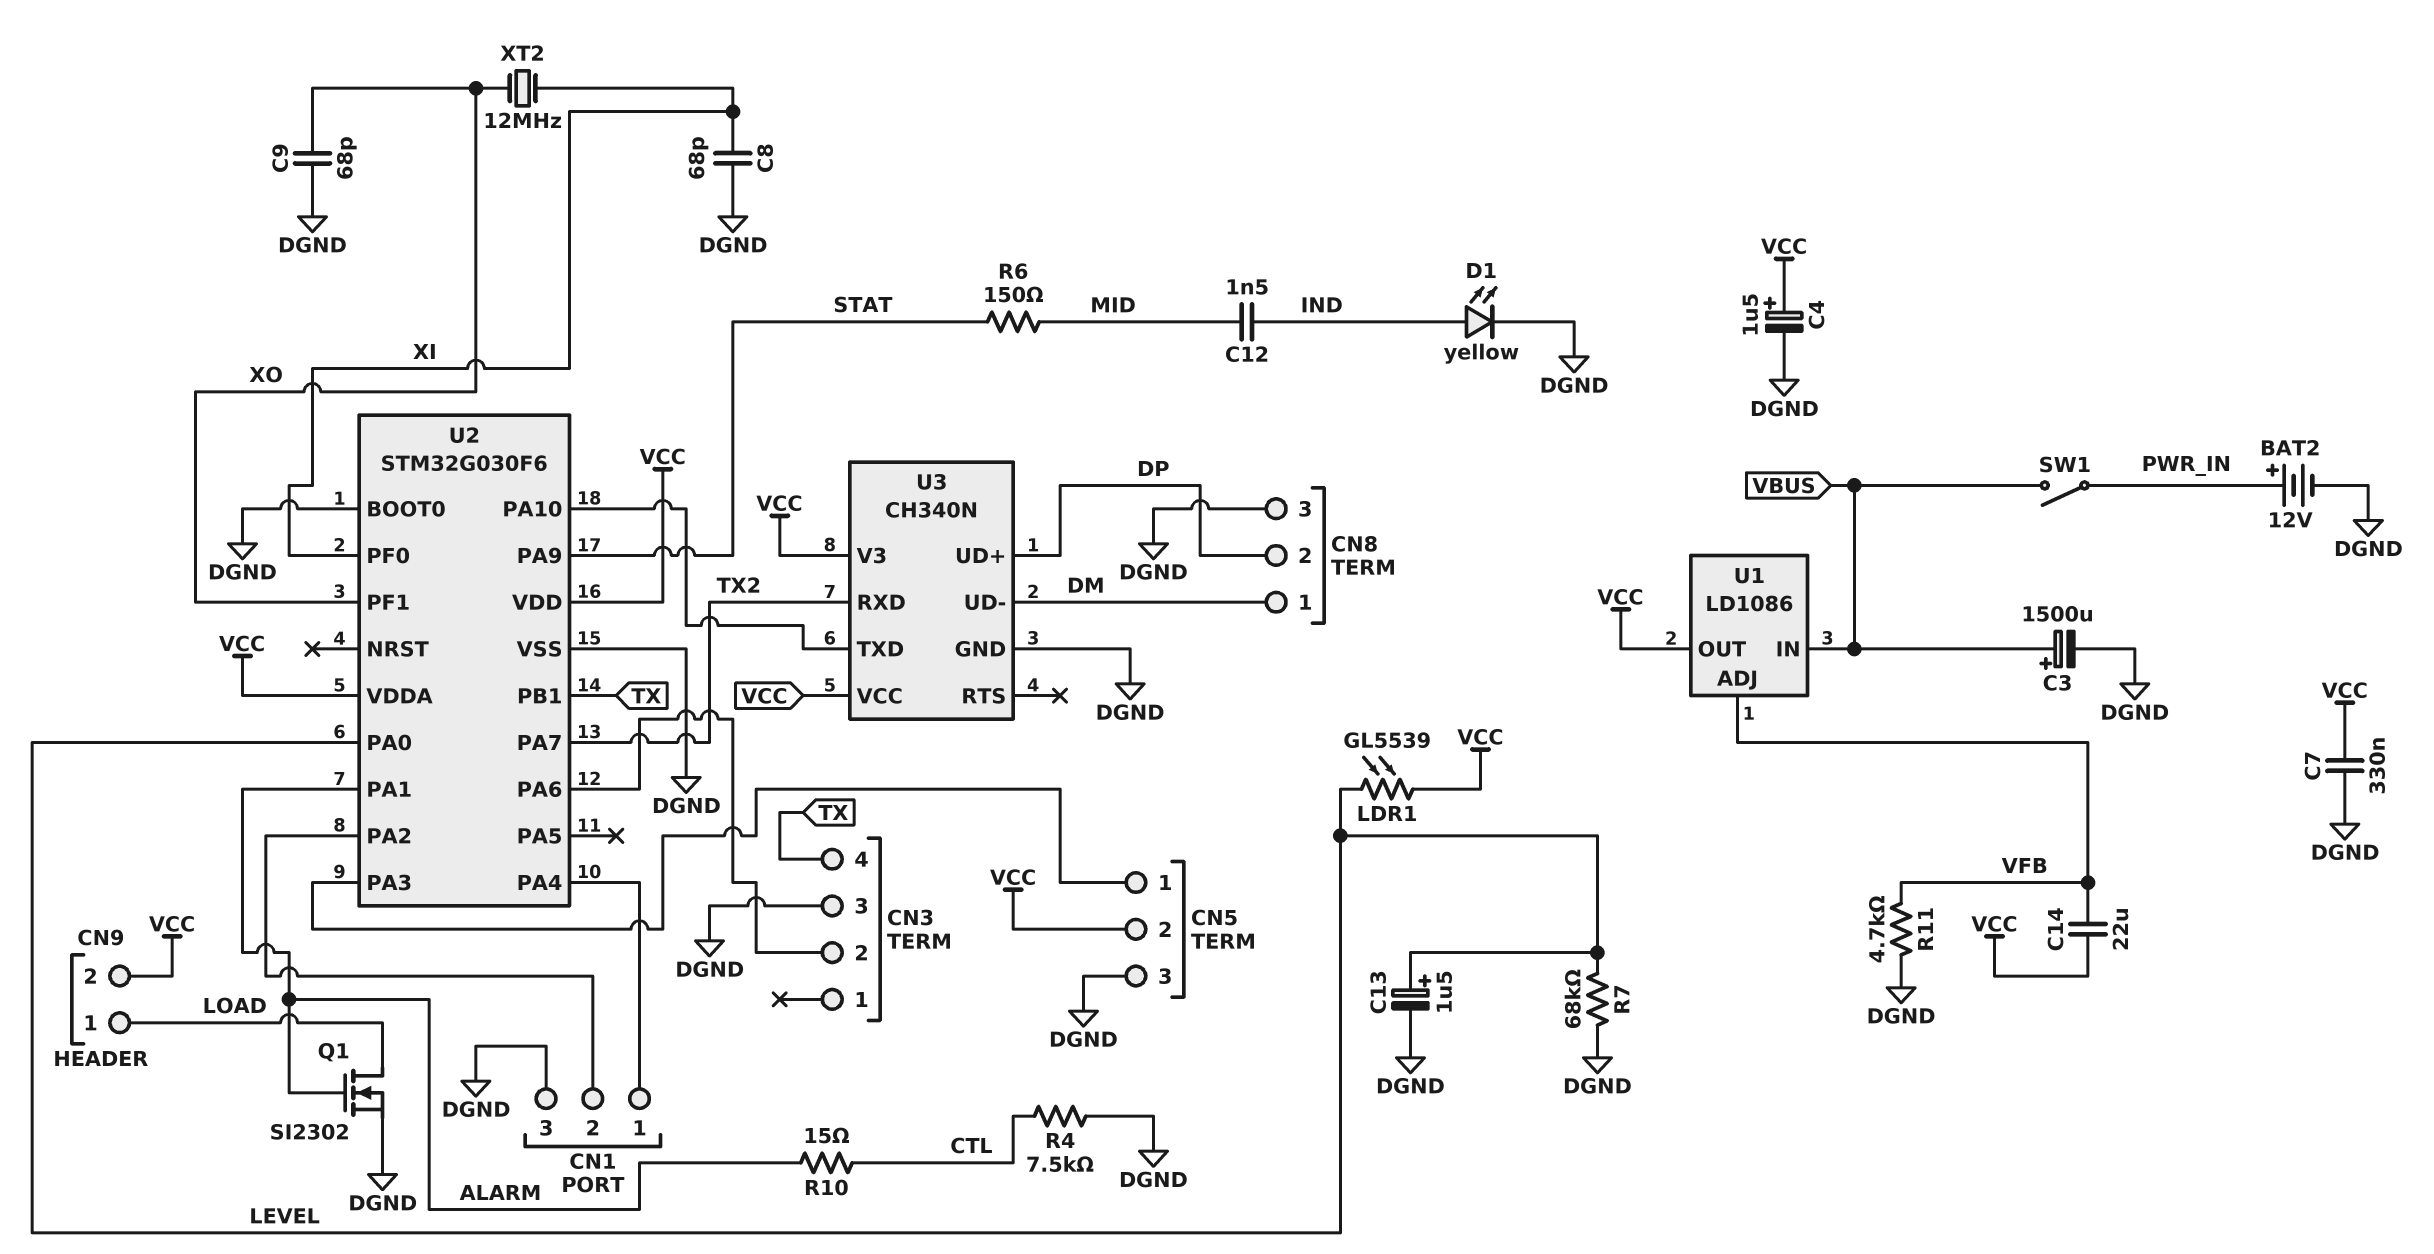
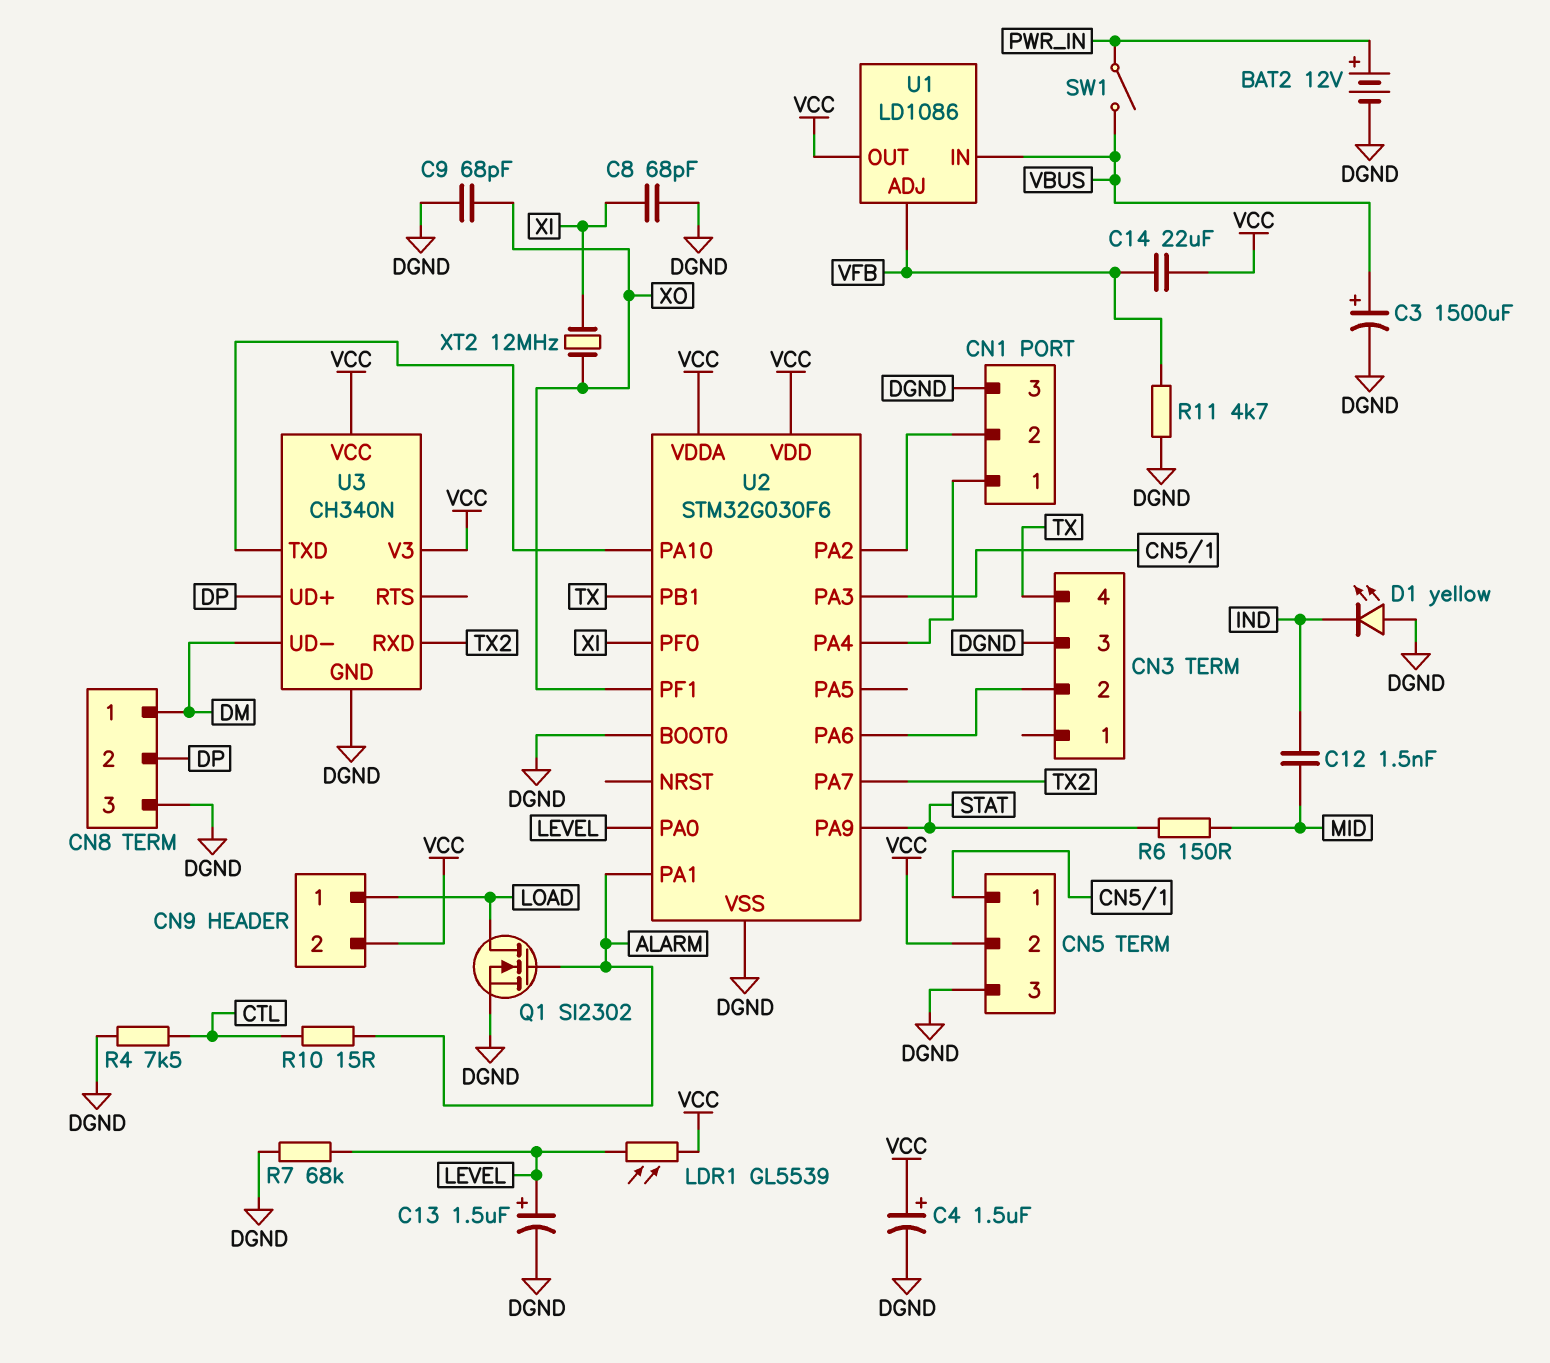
C7: 330nF (DGND, VCC) -> none
D1: LED yellow (A IND, K DGND) -> LED yellow (A DGND, K IND)

